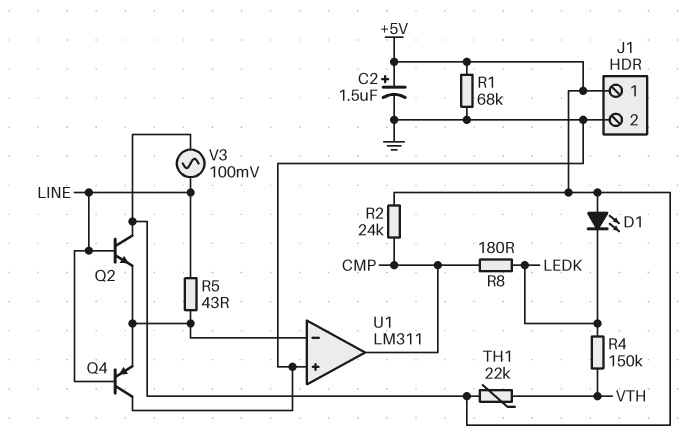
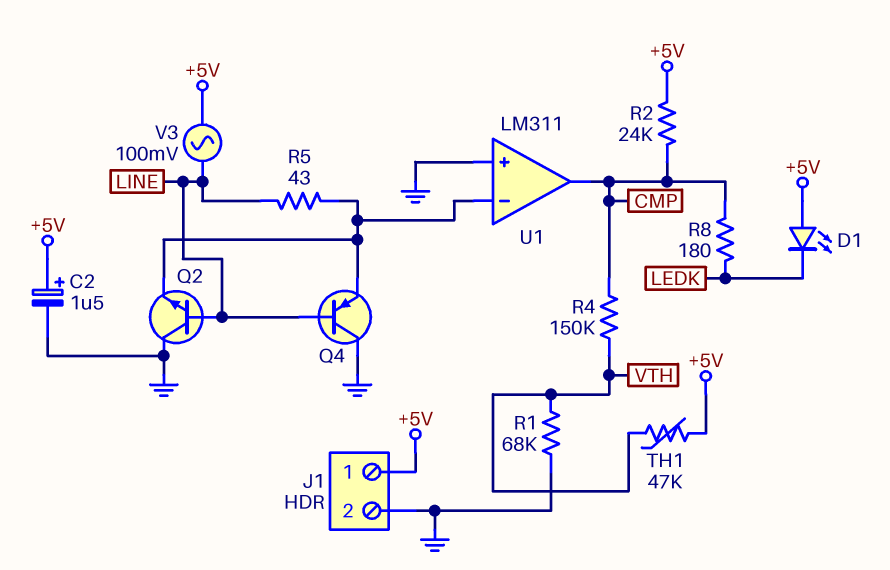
Q2: NPN (B LINE, C +5V, E U1/in-) -> NPN (B LINE, C GND, E U1/in-)
R1: 68k (+5V, GND) -> 68k (GND, VTH)
R4: 150k (LEDK, VTH) -> 150k (CMP, VTH)
TH1: 22k (+5V, VTH) -> 47k (+5V, VTH)

